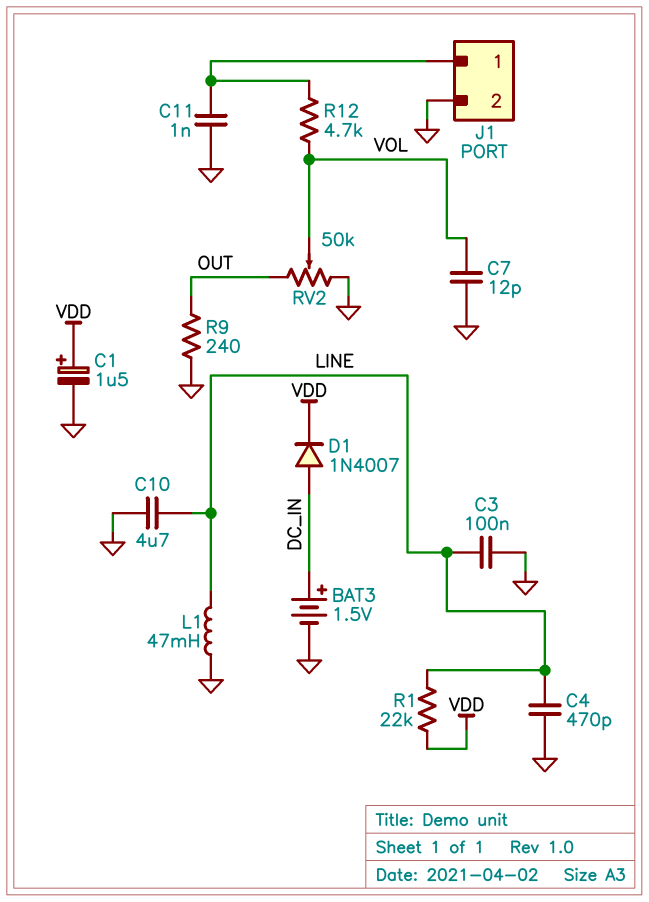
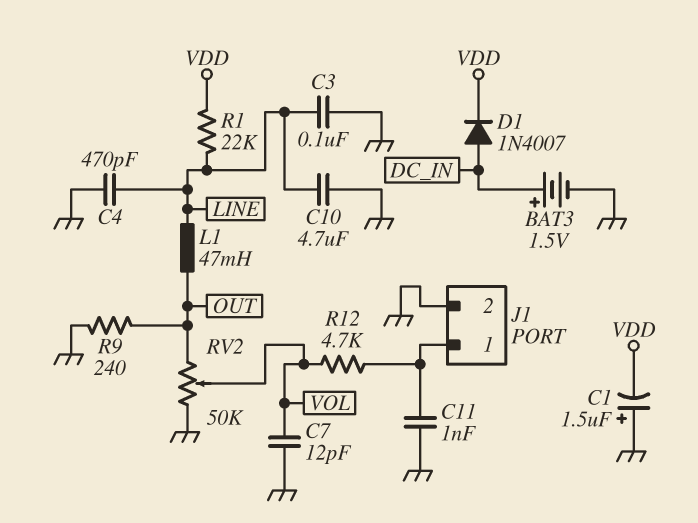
C1: 1.5uF (plus VDD, minus GND) -> 1.5uF (plus GND, minus VDD)
L1: 47mH (GND, LINE) -> 47mH (LINE, OUT)

